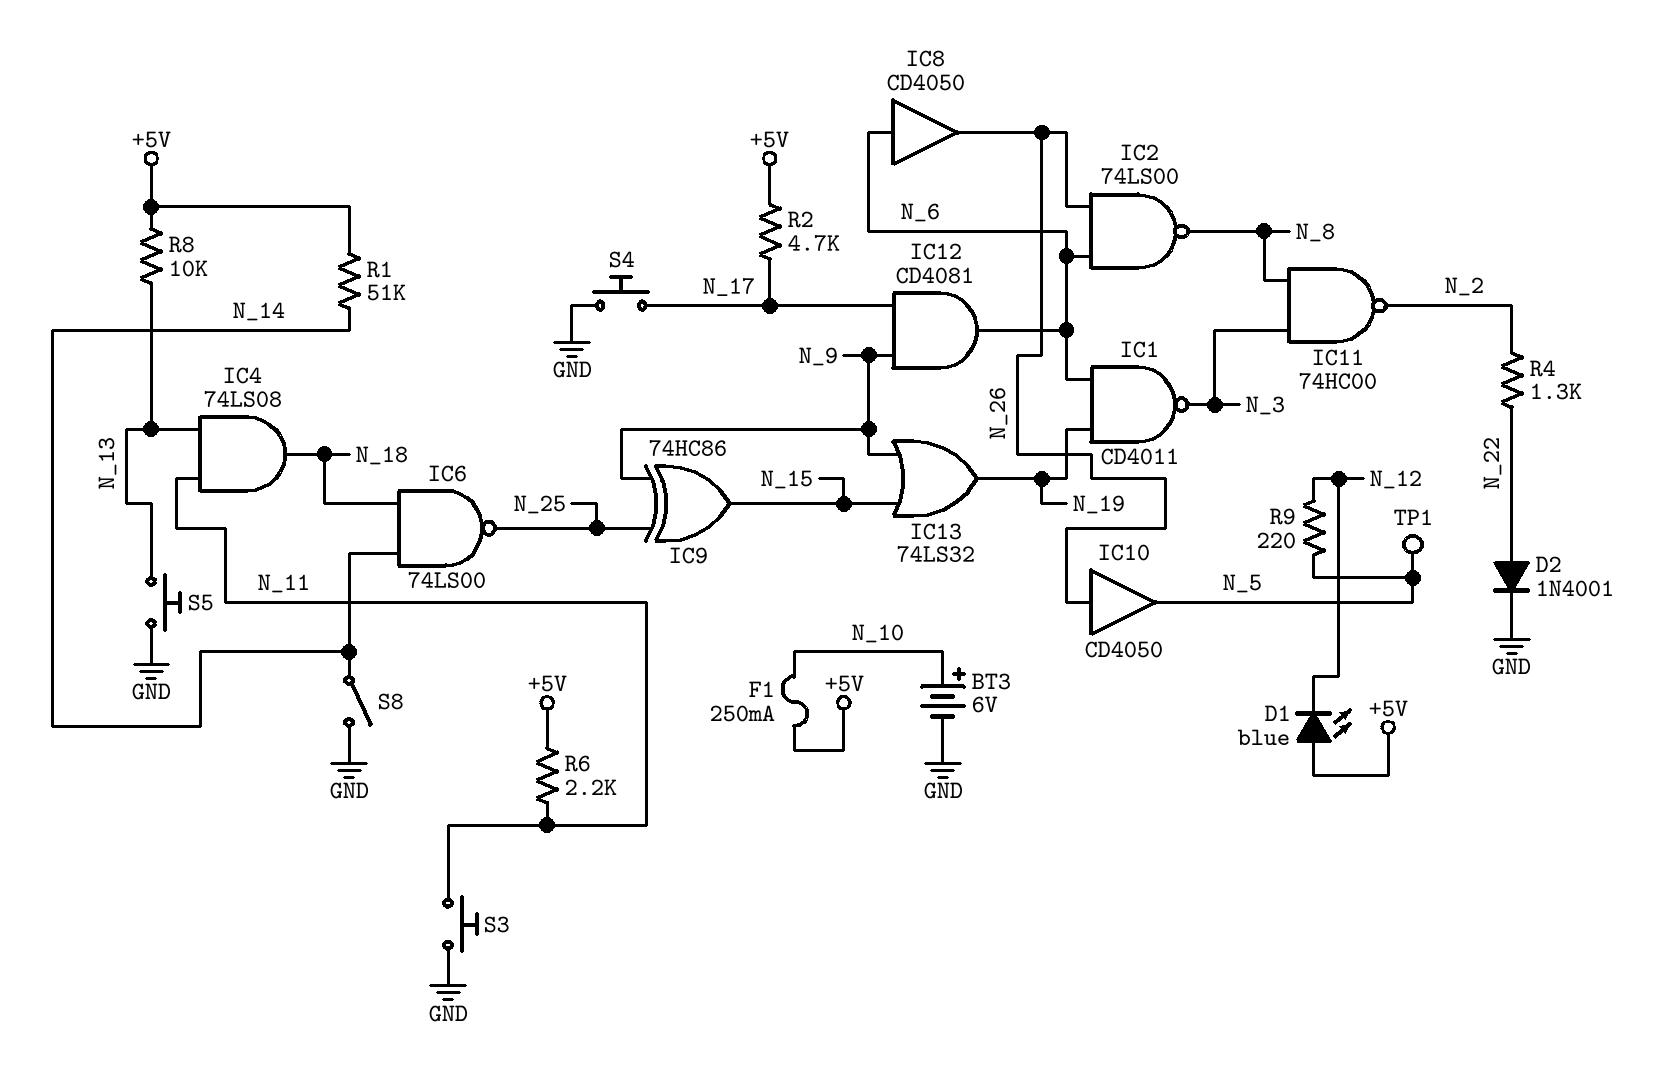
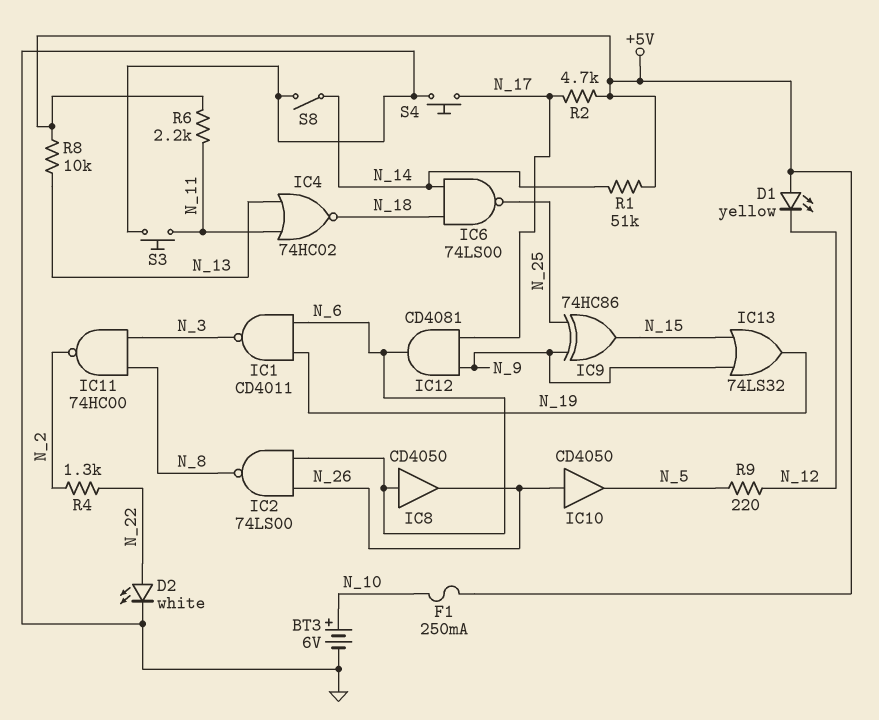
D1: LED blue (A +5V, K N_12) -> LED yellow (A +5V, K N_12)
D2: diode 1N4001 (A N_22, K GND) -> LED white (A N_22, K GND)
IC4: AND 74LS08 (in N_11, in N_13, out N_18) -> NOR 74HC02 (in N_11, in N_13, out N_18)
S5: button (GND, N_13) -> none
TP1: test point (N_5) -> none

